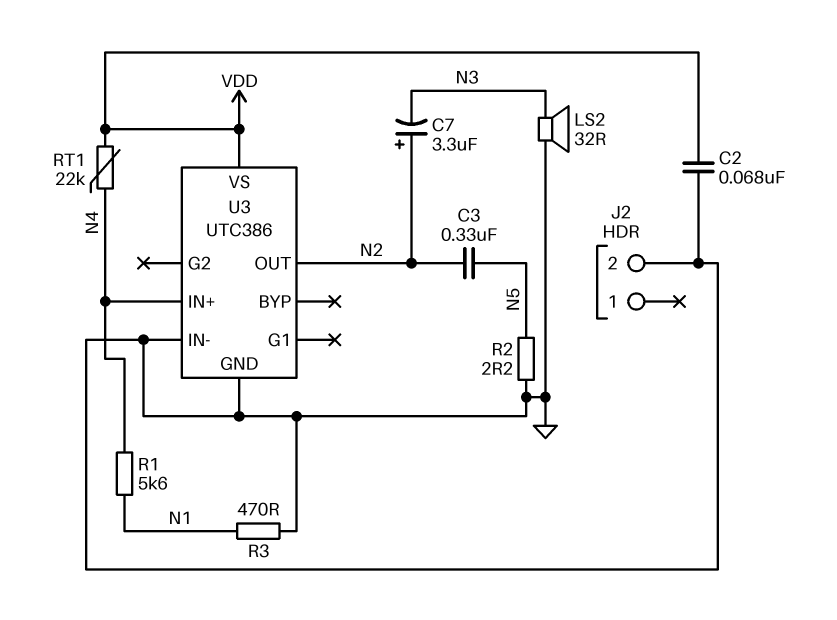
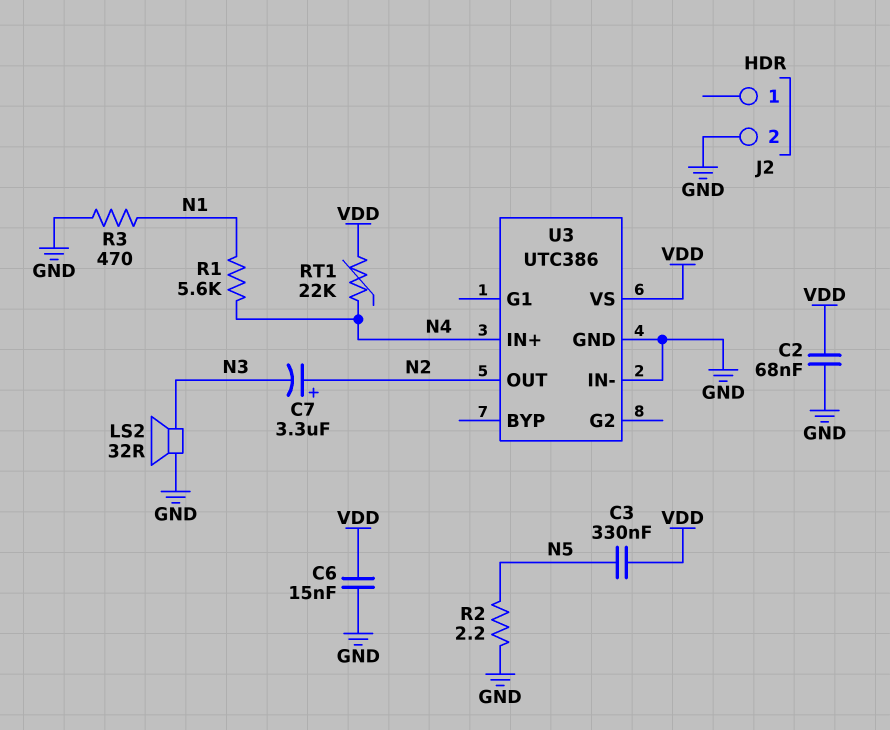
C3: 330nF (N2, N5) -> 330nF (N5, VDD)
C6: none -> 15nF (GND, VDD)

